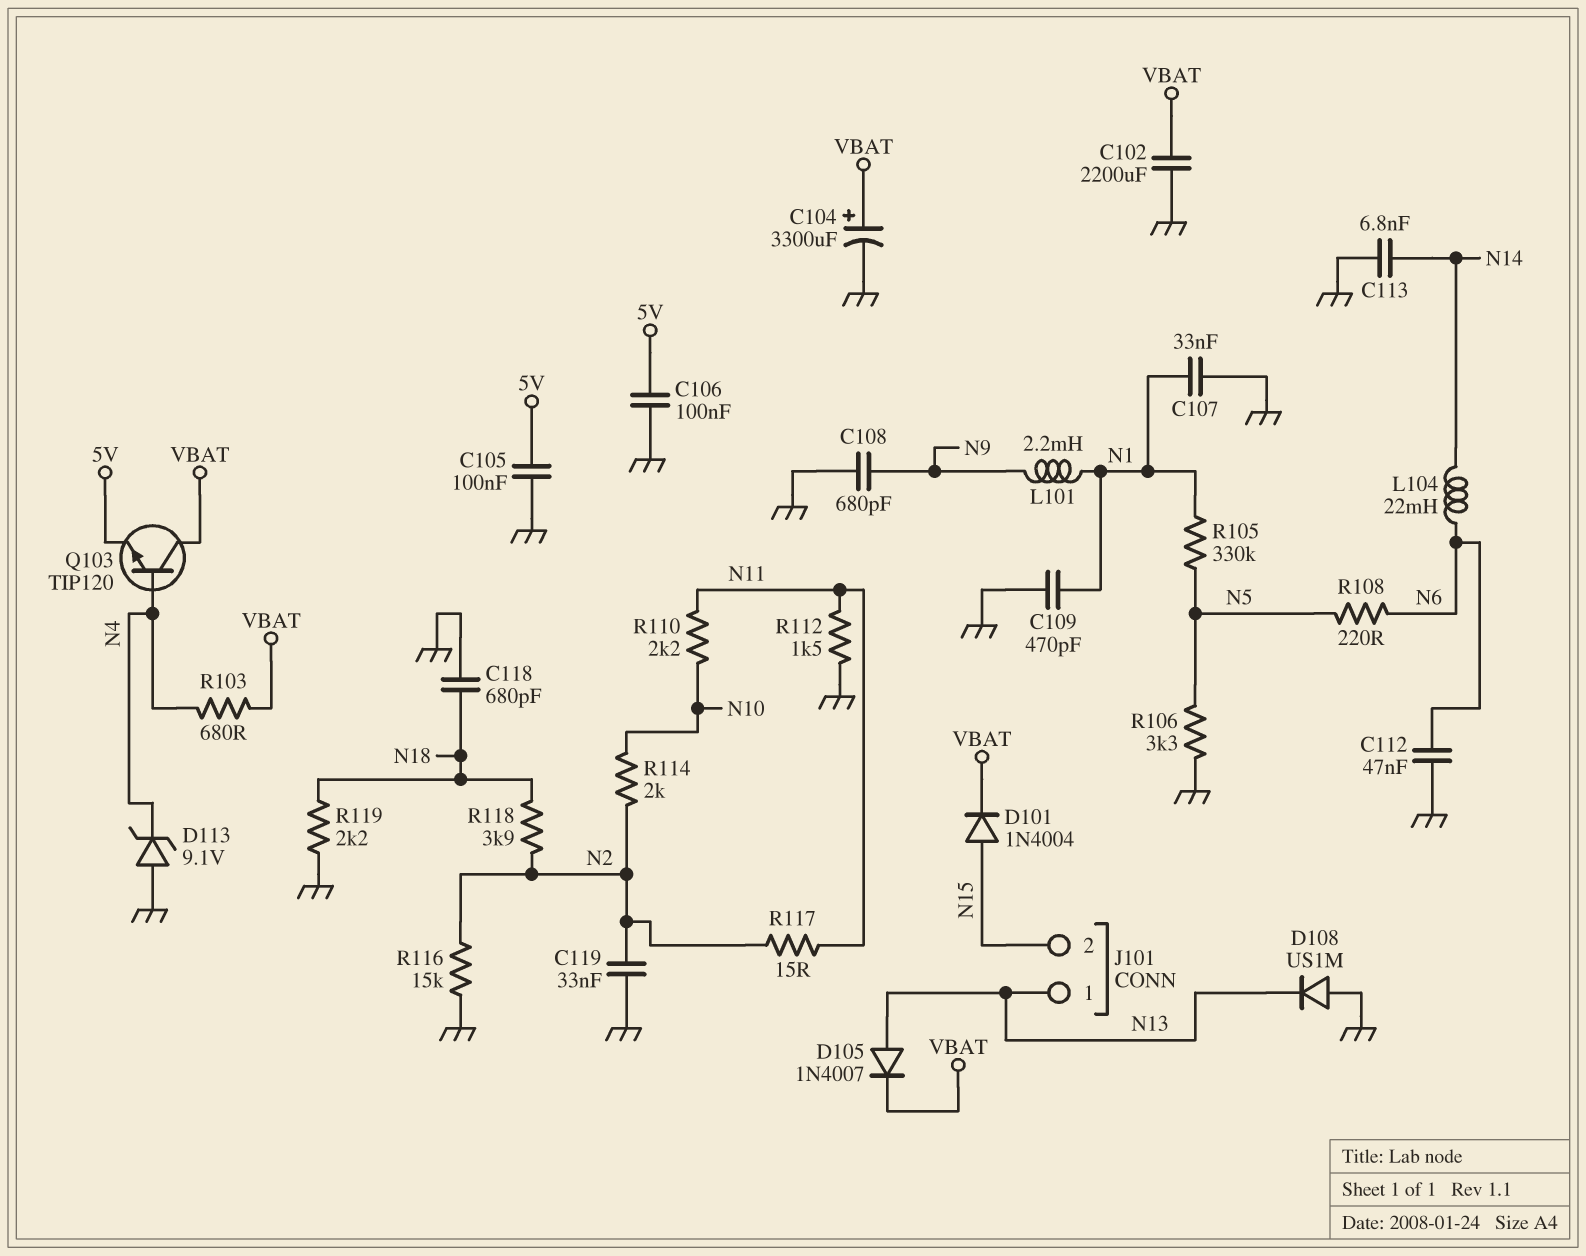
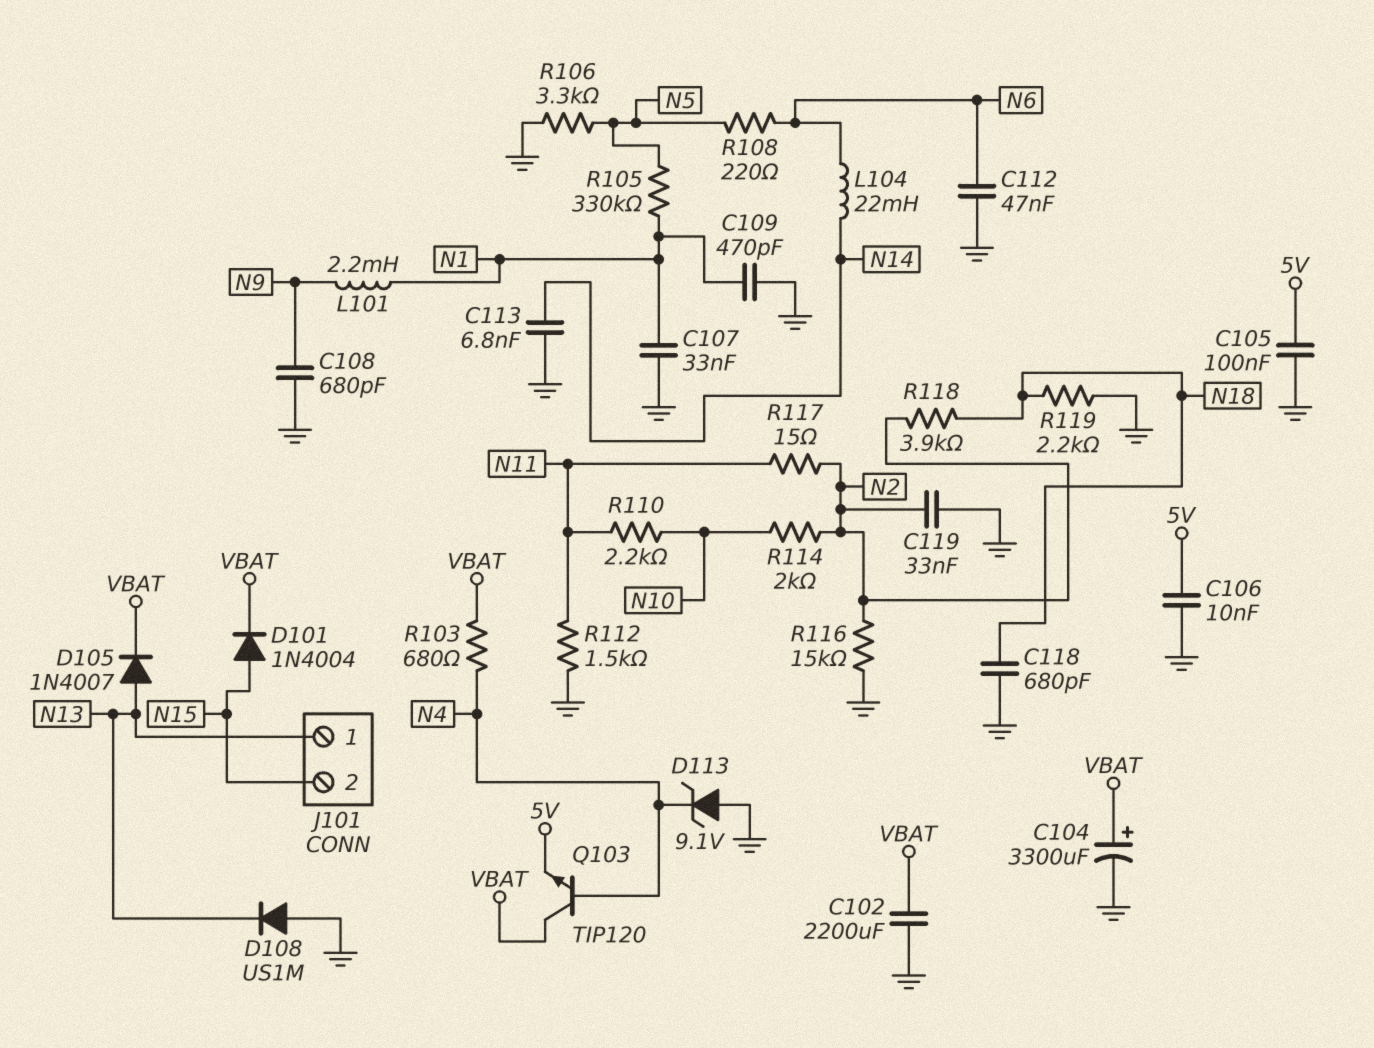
C106: 100nF (5V, GND) -> 10nF (5V, GND)

